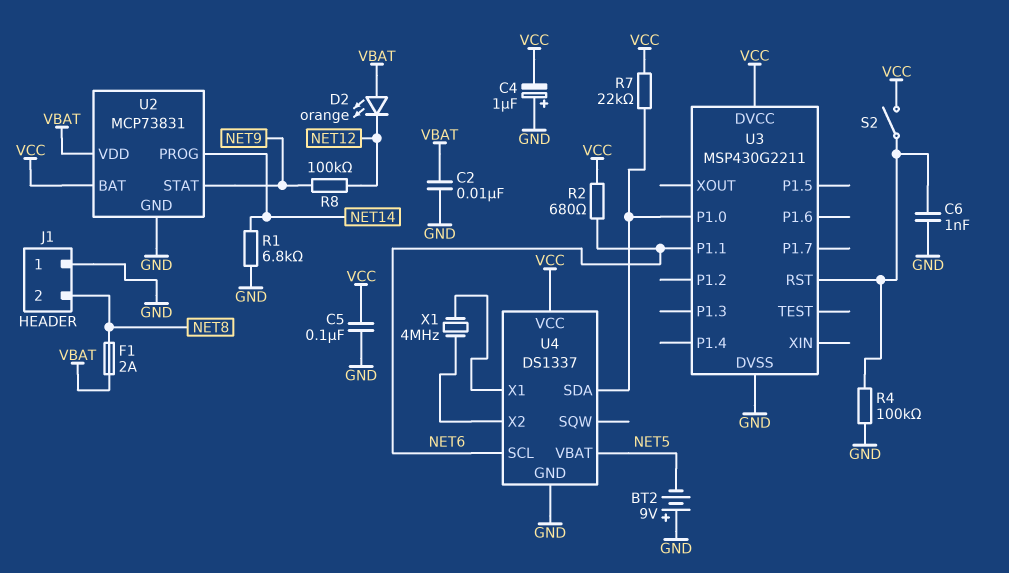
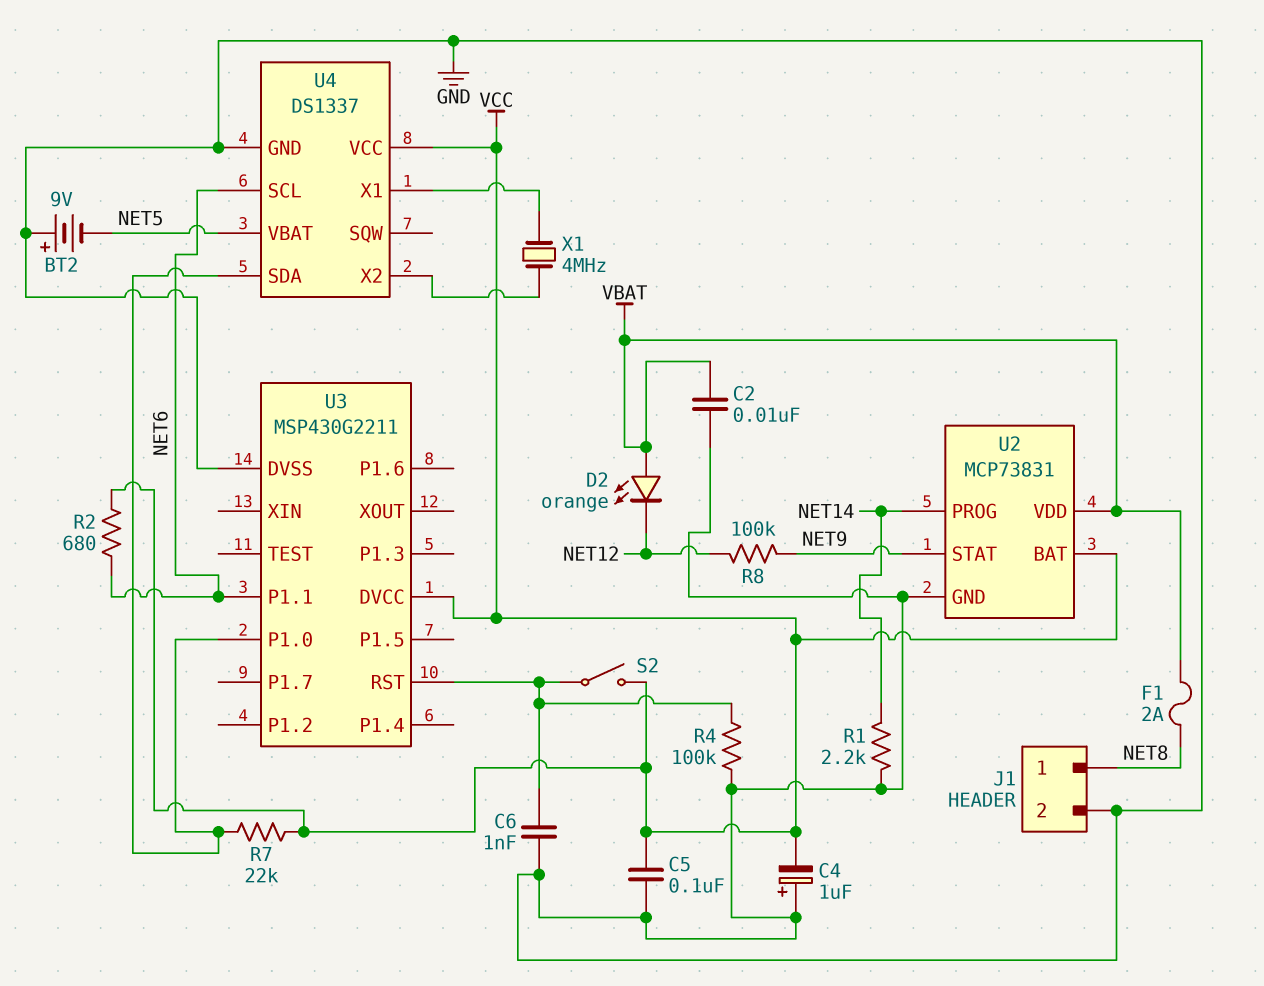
J1 pin 1: GND -> NET8
J1 pin 2: NET8 -> GND
R1: 6.8k (GND, NET14) -> 2.2k (GND, NET14)

